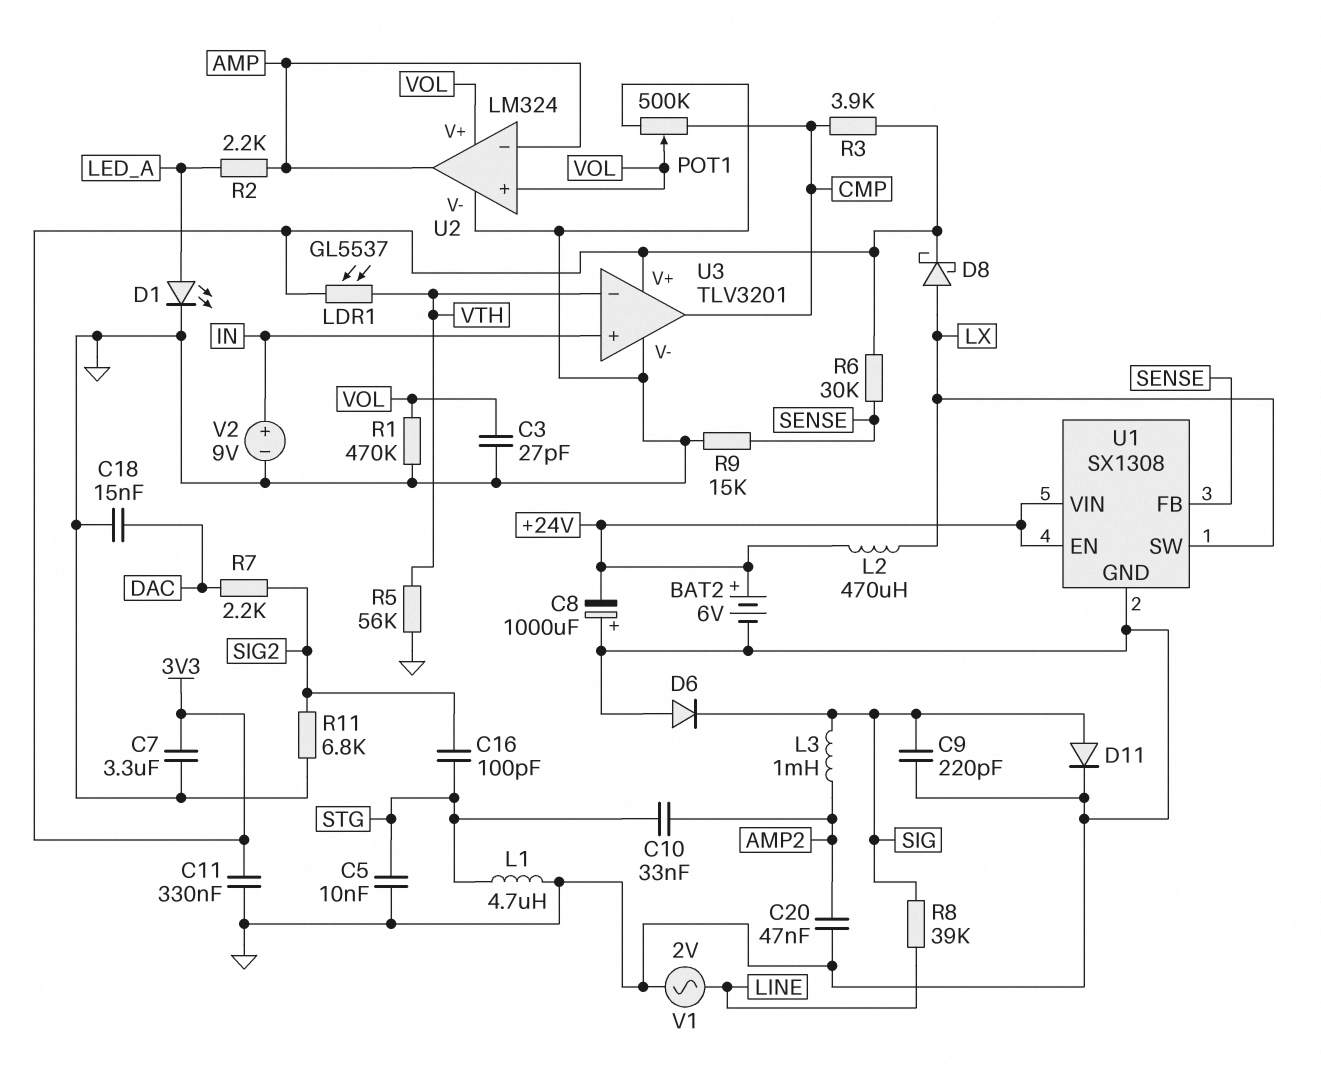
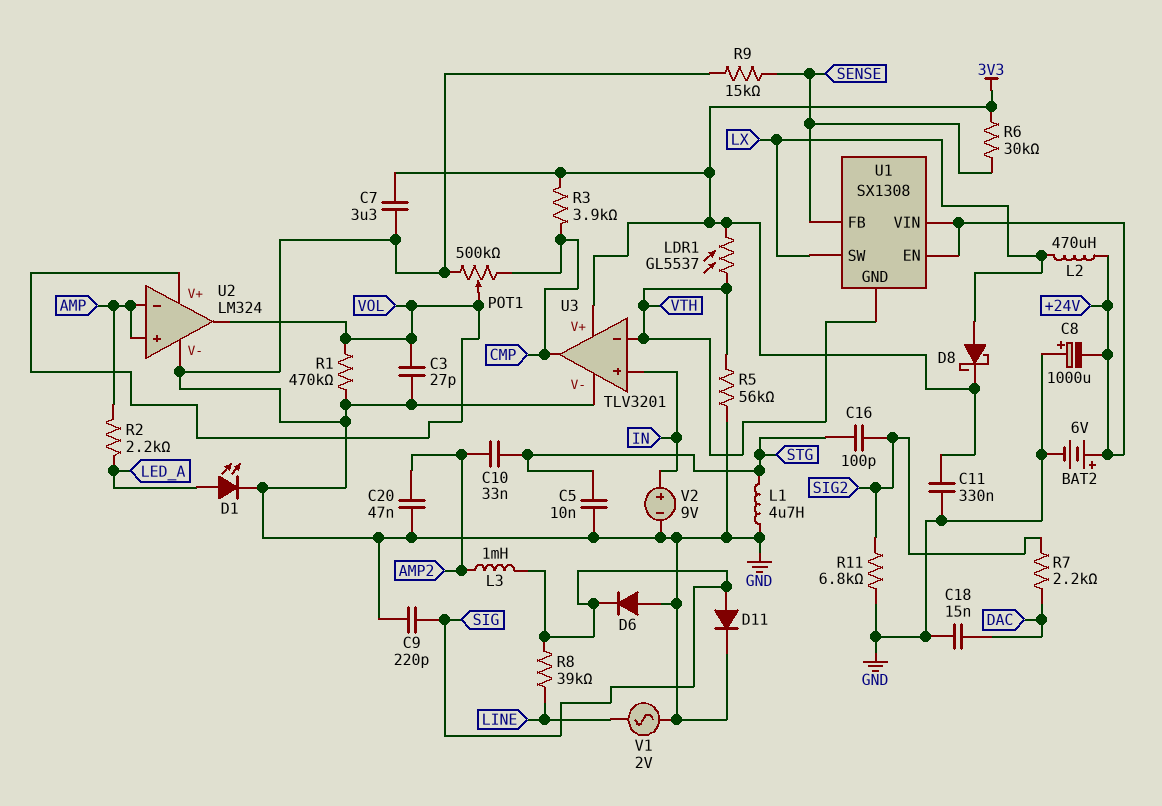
U1 pin GND: GND -> VTH
U2 pin in+: VOL -> AMP
U2 pin out: AMP -> VOL

